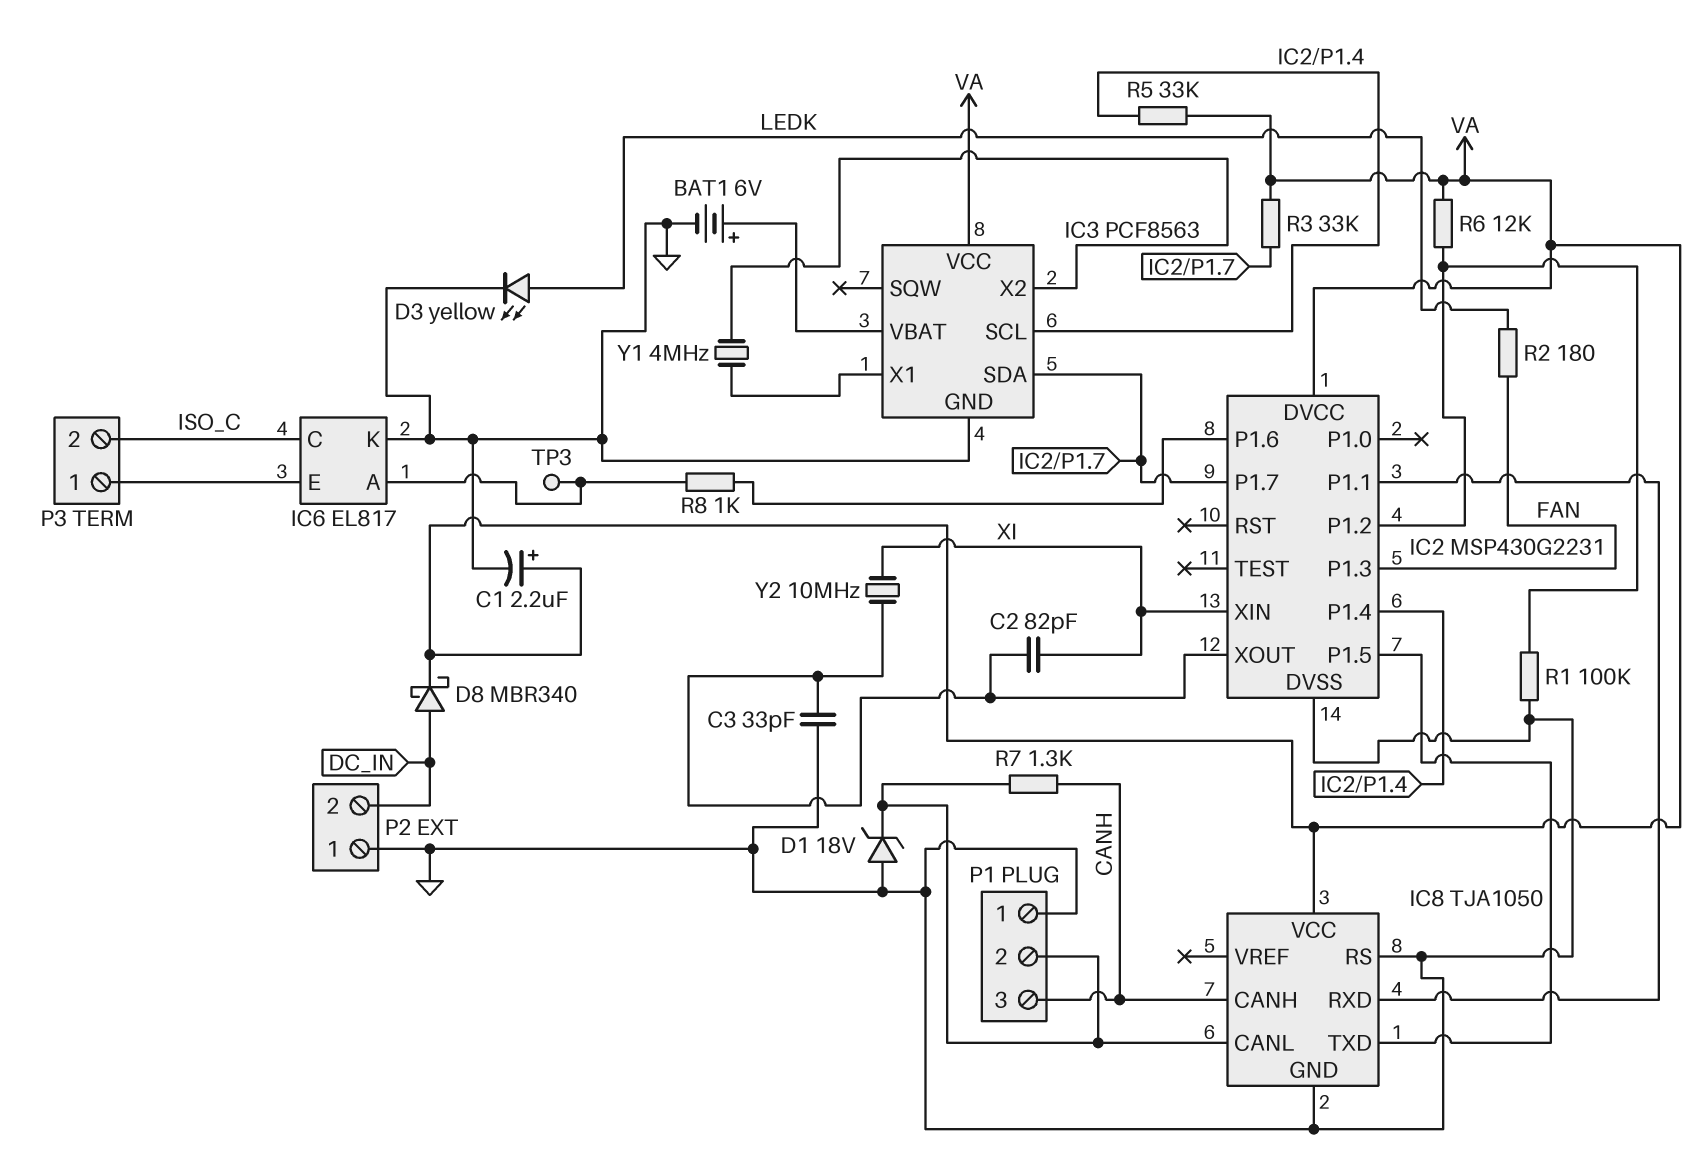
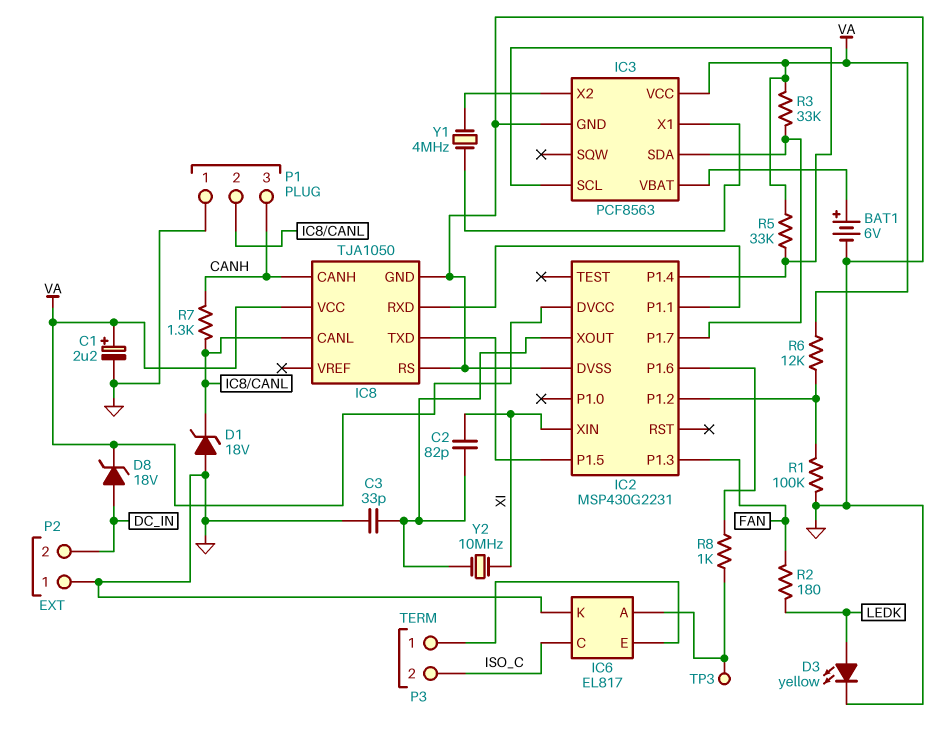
D8: schottky MBR340 (A DC_IN, K VA) -> zener 18V (A DC_IN, K VA)

